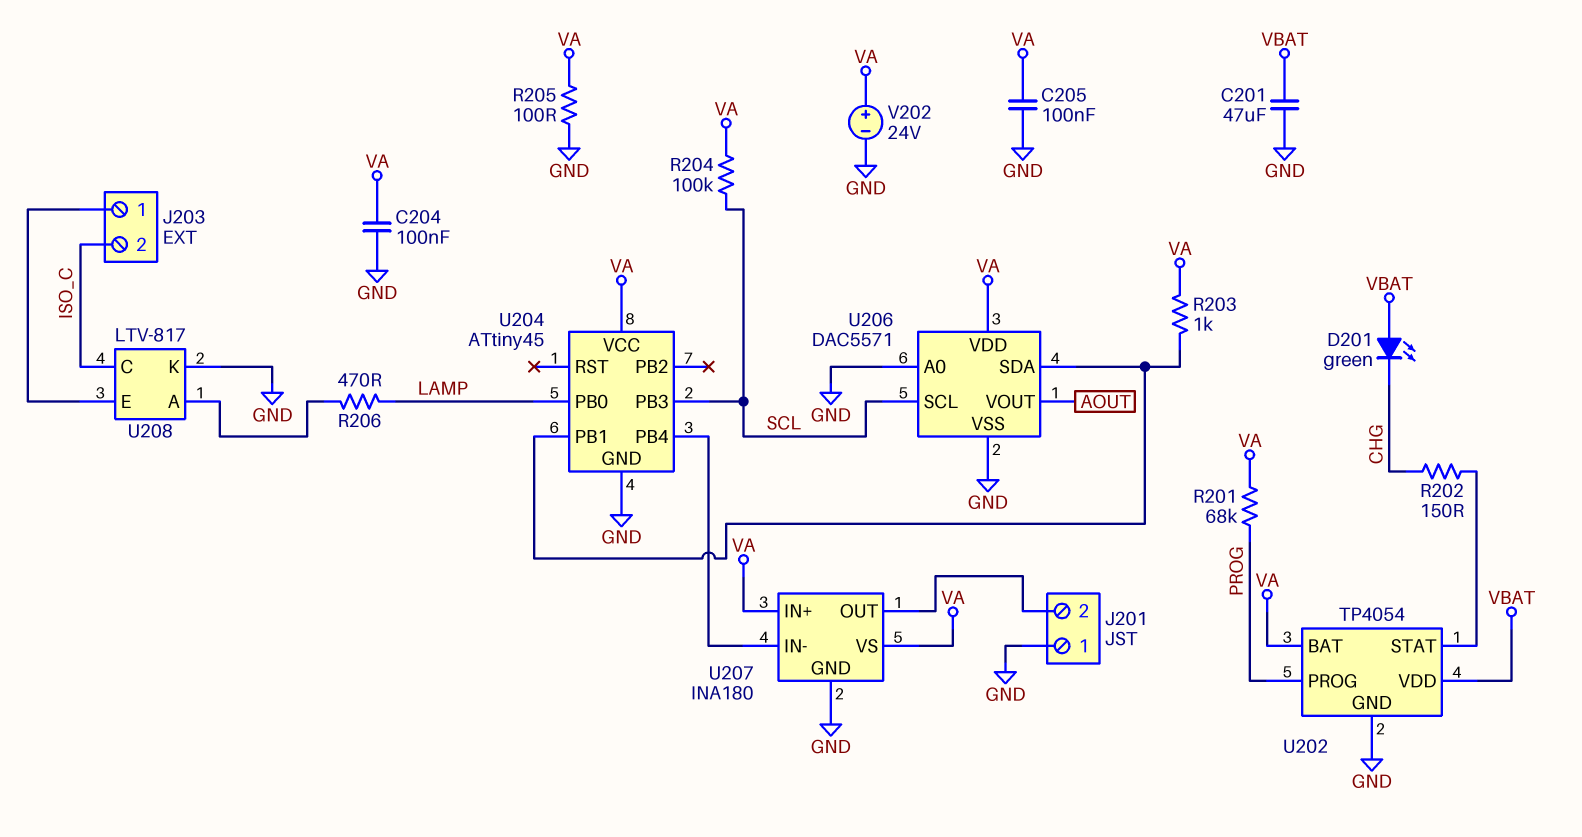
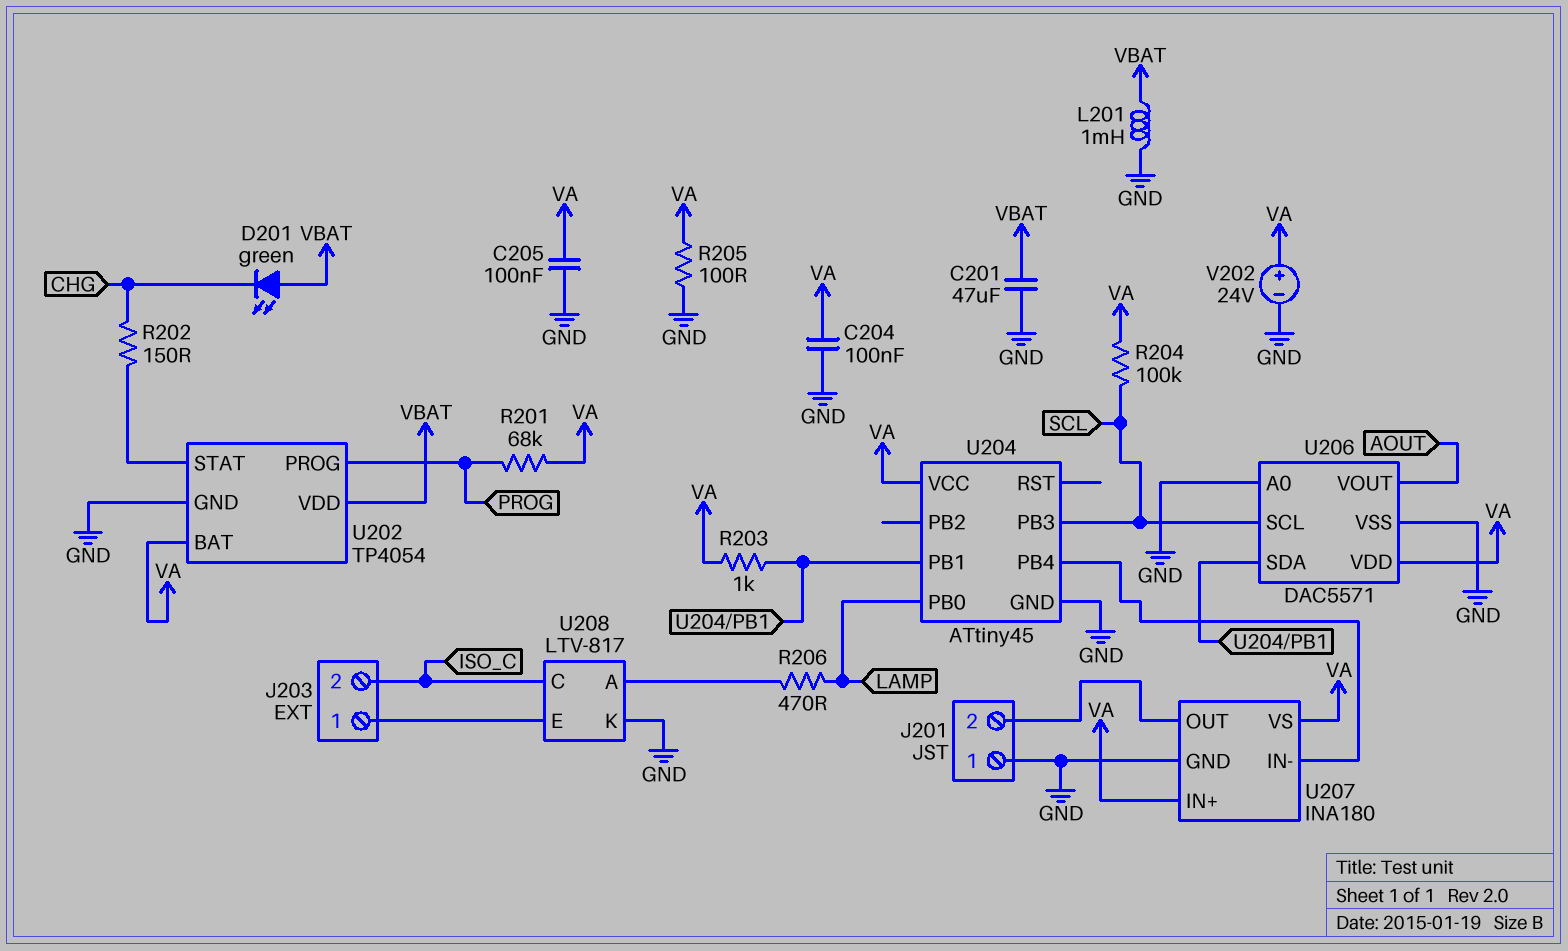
L201: none -> 1mH (GND, VBAT)

